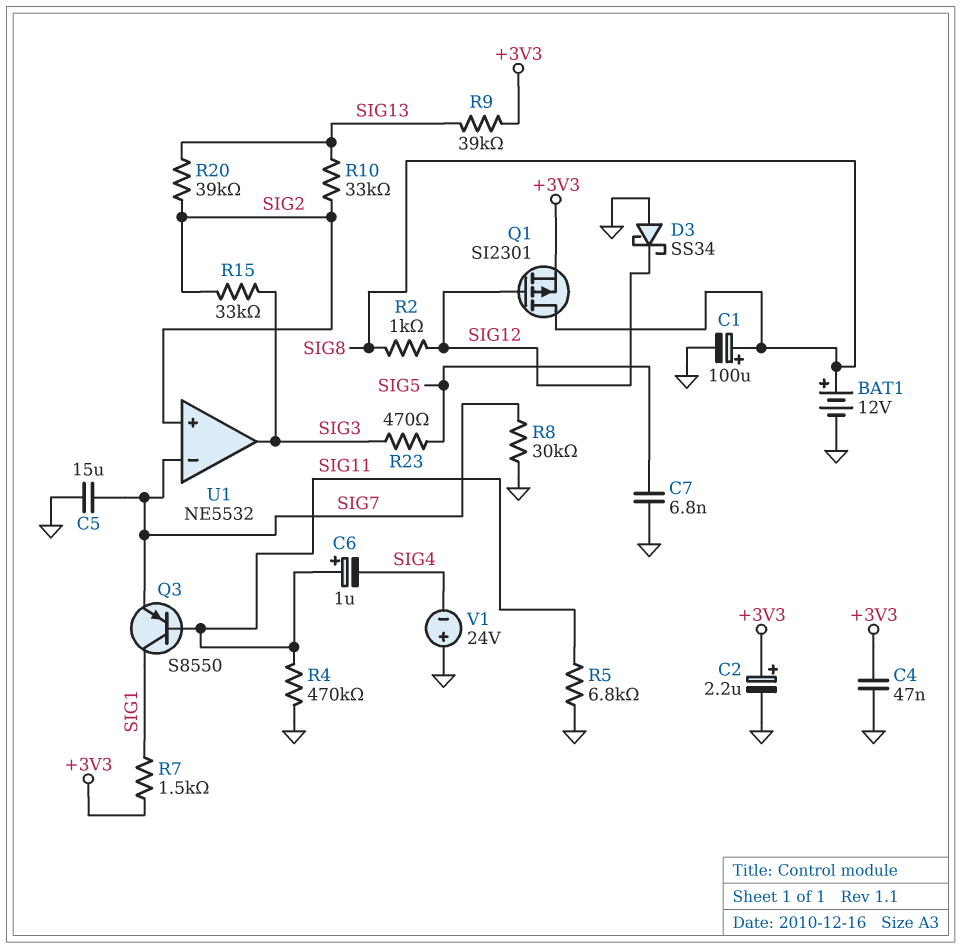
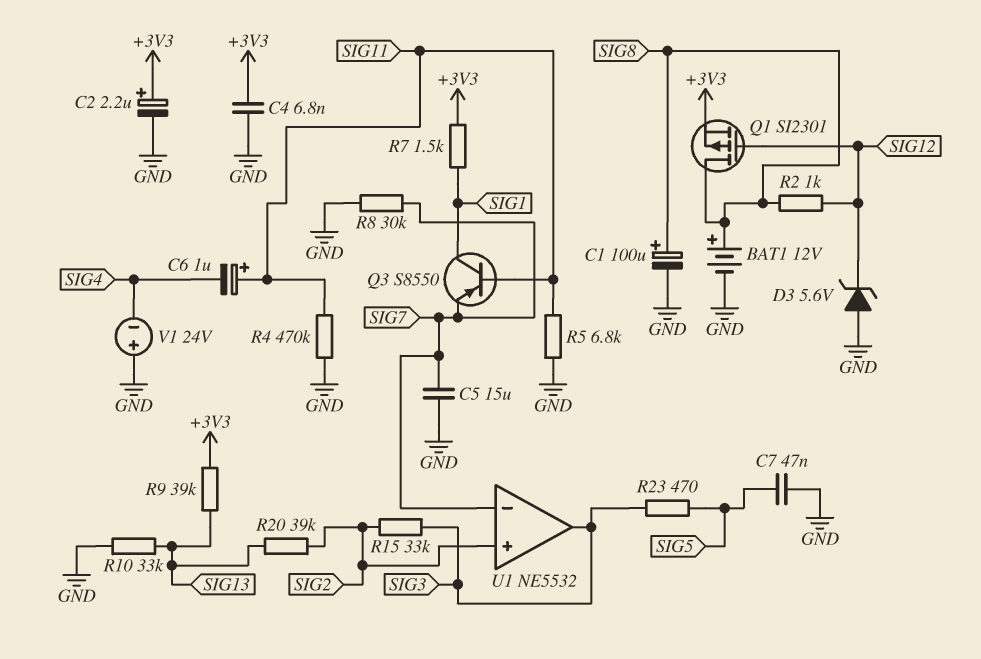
C4: 47nF (+3V3, GND) -> 6.8nF (+3V3, GND)
C7: 6.8nF (GND, SIG5) -> 47nF (GND, SIG5)
D3: schottky SS34 (A GND, K SIG12) -> zener 5.6V (A GND, K SIG12)
R10: 33k (SIG2, SIG13) -> 33k (GND, SIG13)

